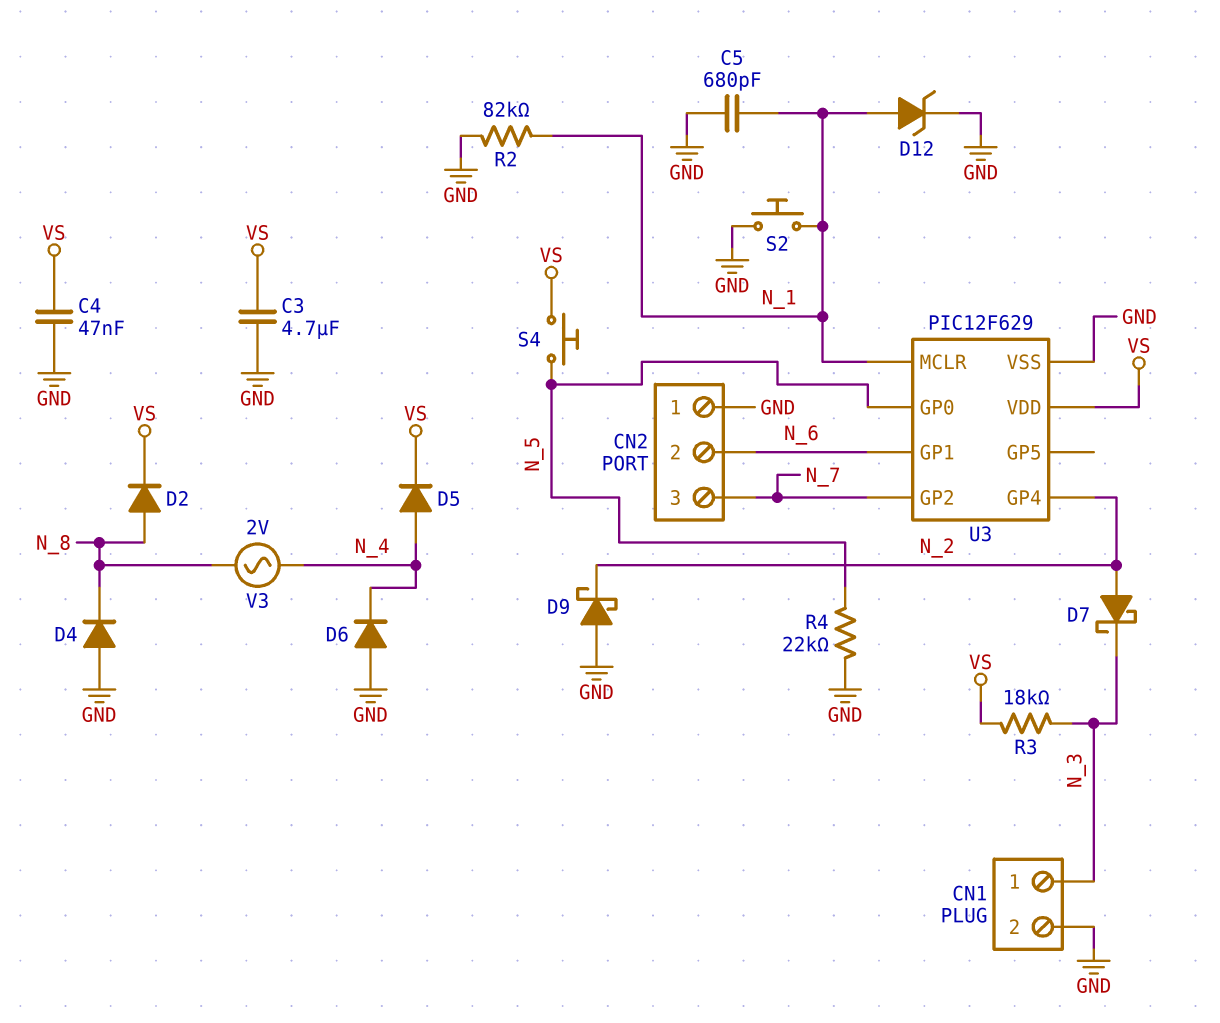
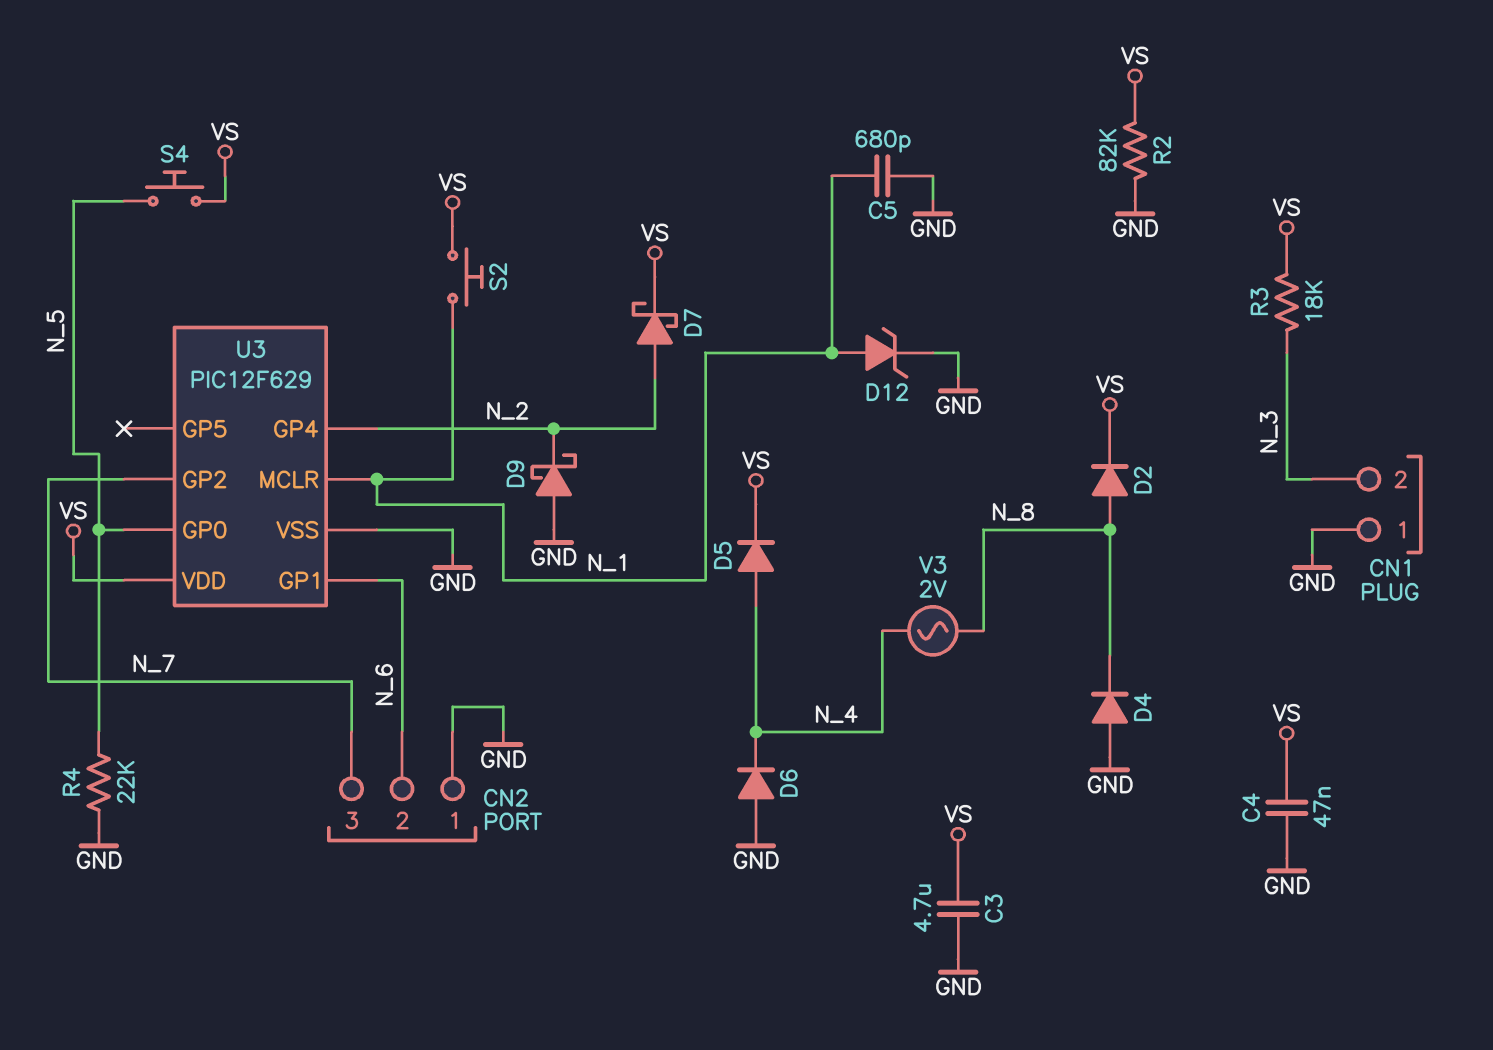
CN1 pin 1: N_3 -> GND
CN1 pin 2: GND -> N_3
D7: schottky (A N_2, K N_3) -> schottky (A N_2, K VS)
R2: 82k (GND, N_1) -> 82k (GND, VS)
S2: button (GND, N_1) -> button (N_1, VS)

